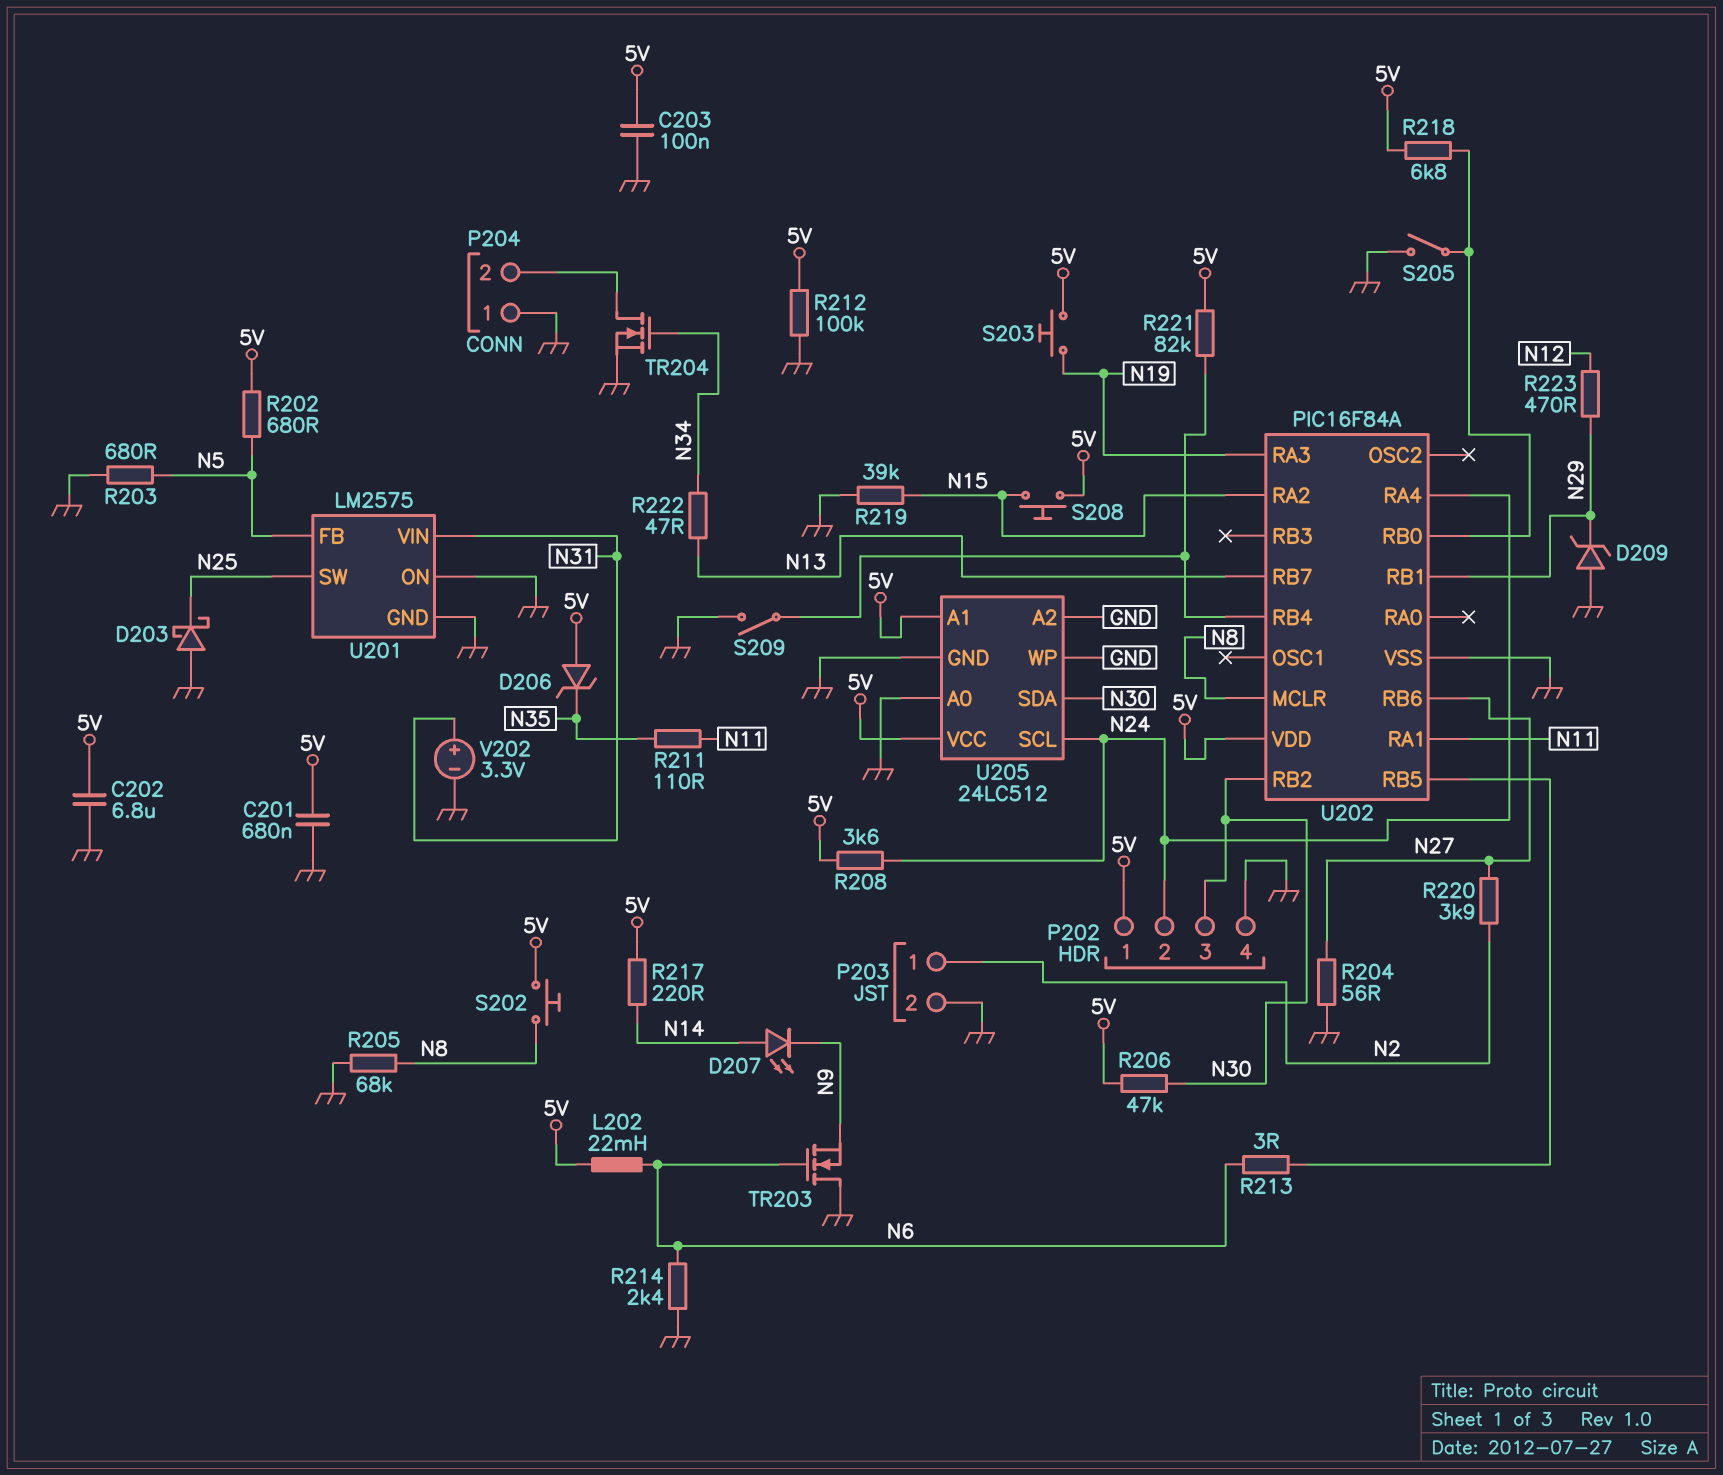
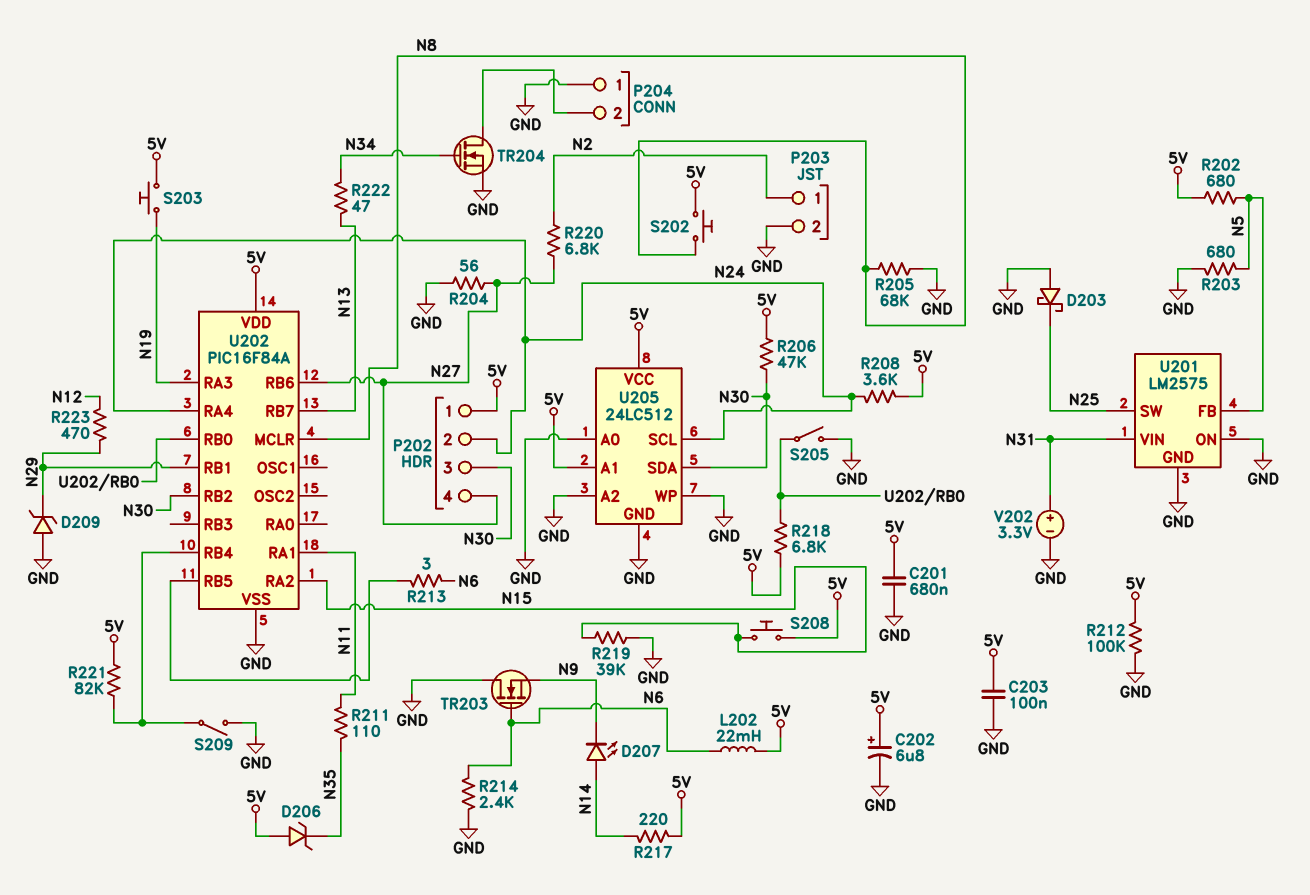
C202: 6.8uF (5V, GND) -> 6.8uF (plus 5V, minus GND)
P202 pin 4: GND -> N27
R220: 3.9k (N2, N27) -> 6.8k (N2, N27)

